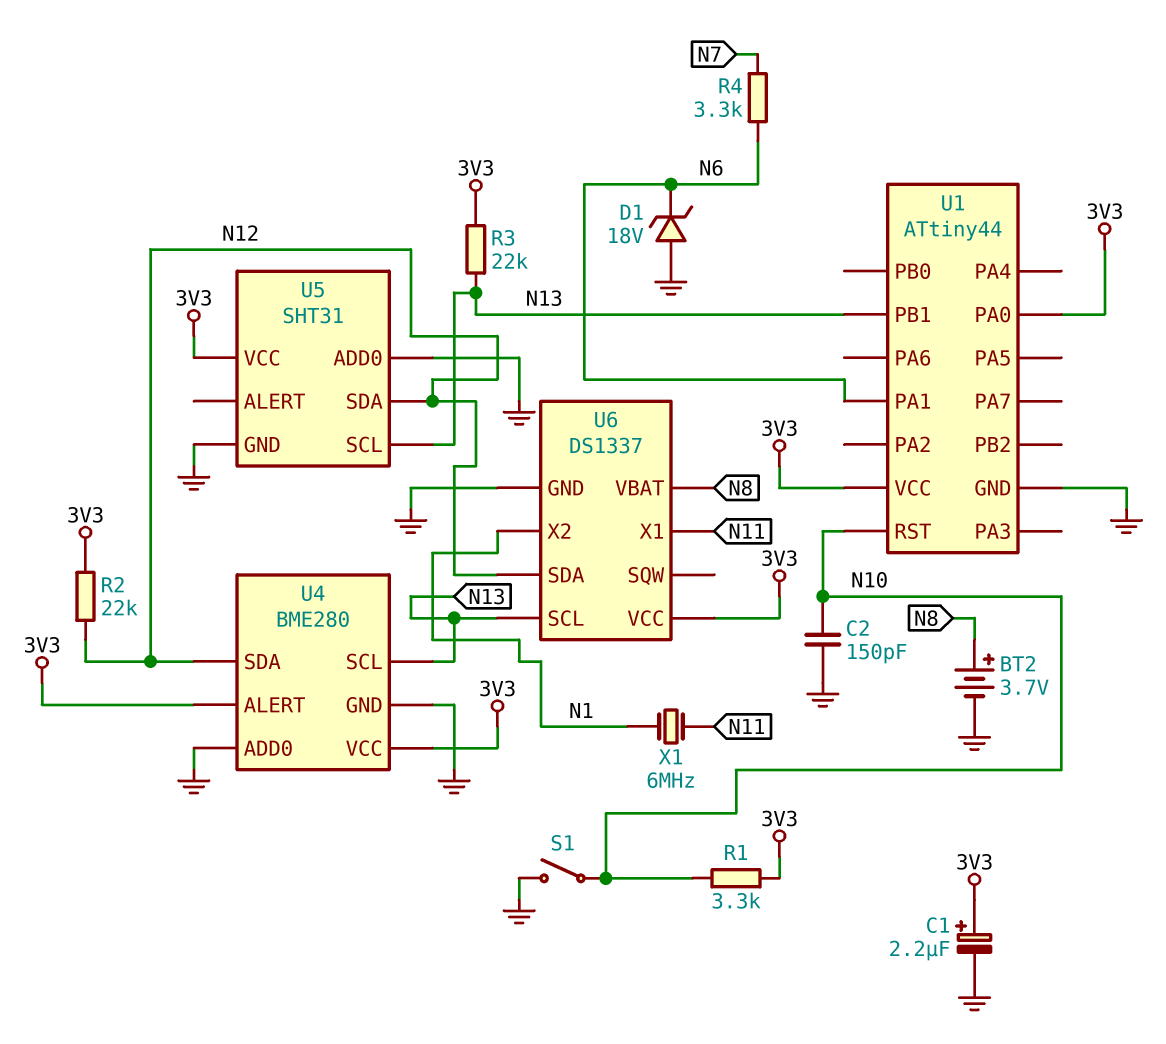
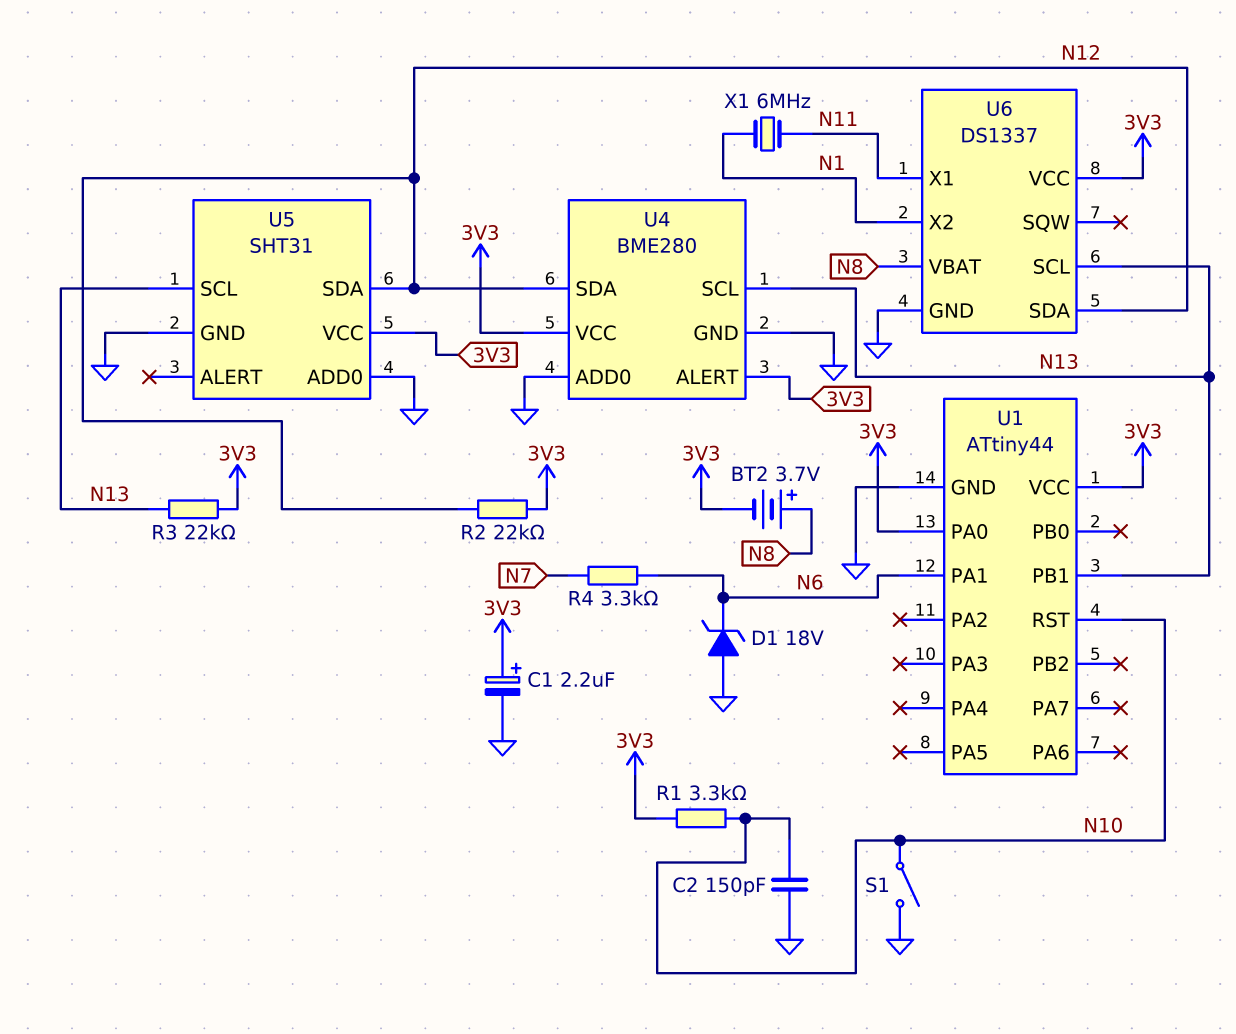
BT2: 3.7V (plus N8, minus GND) -> 3.7V (plus N8, minus 3V3)

